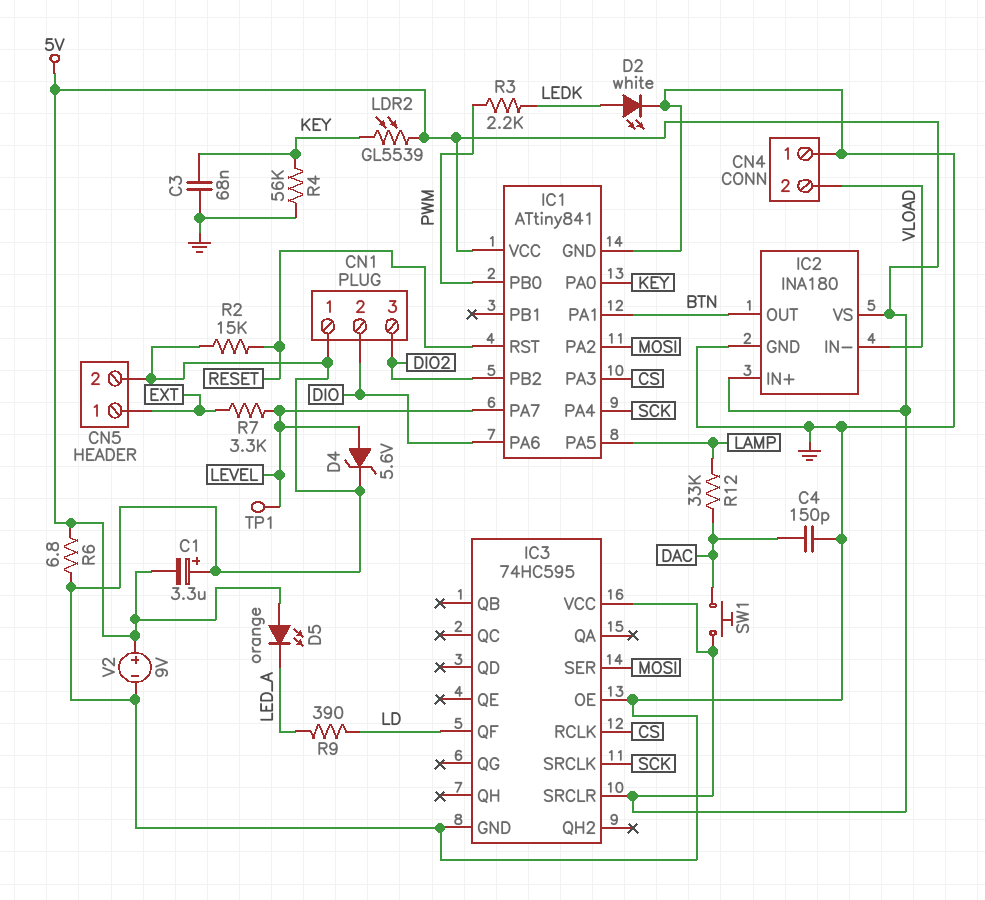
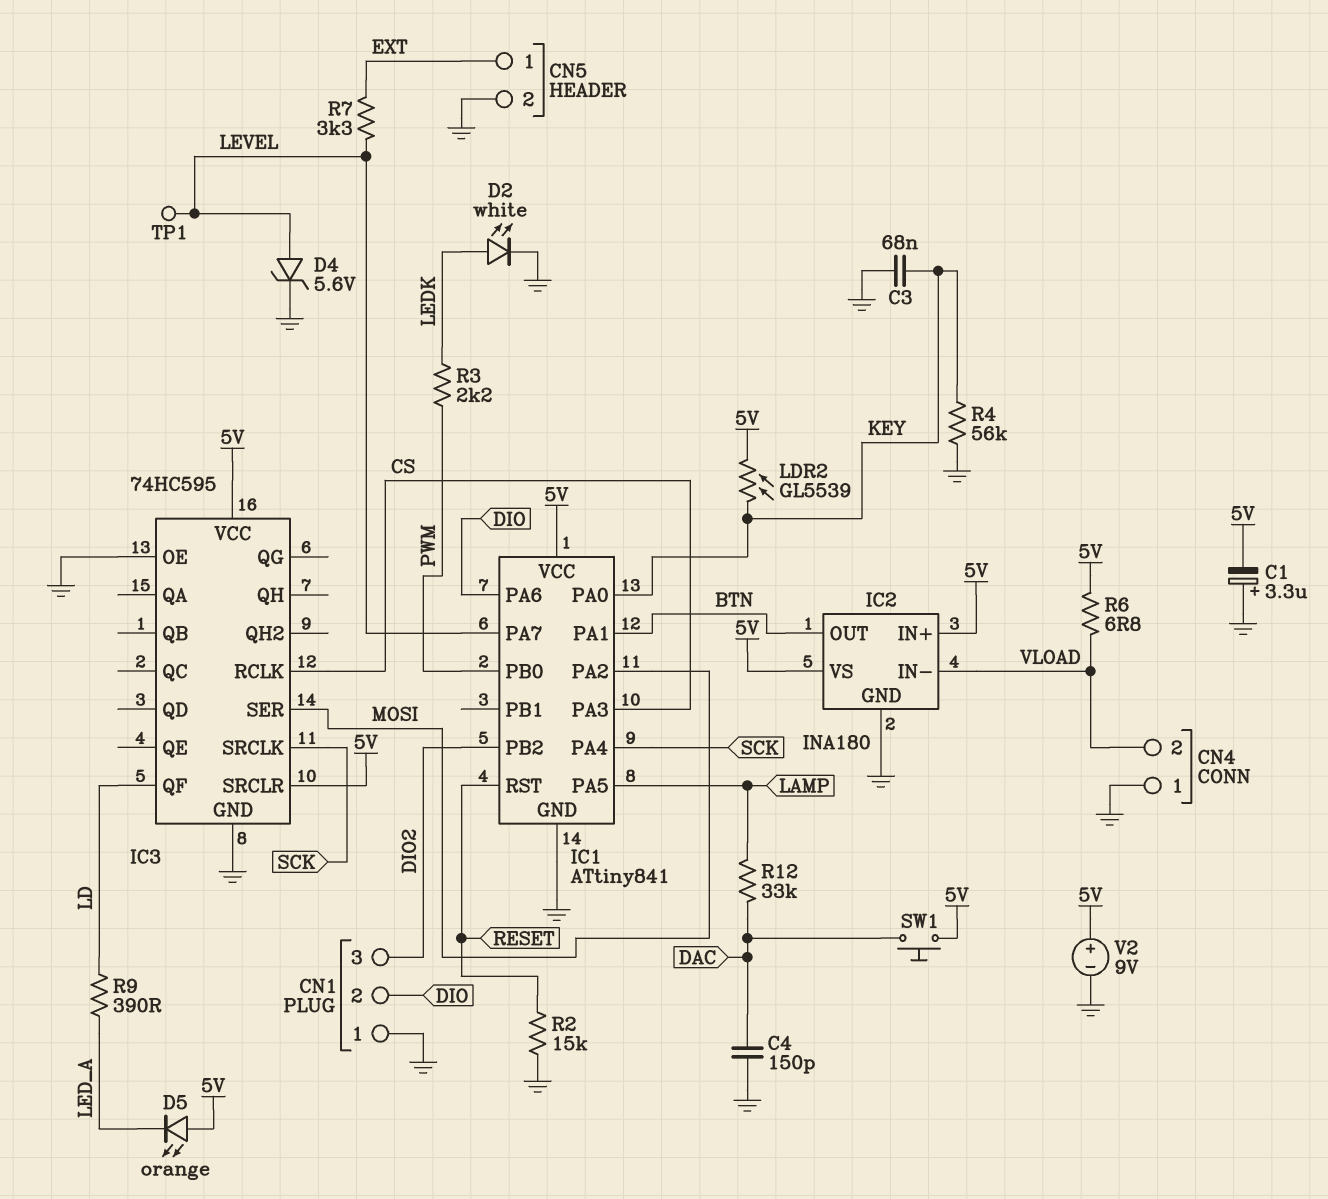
R6: 6.8 (5V, GND) -> 6.8 (5V, VLOAD)

